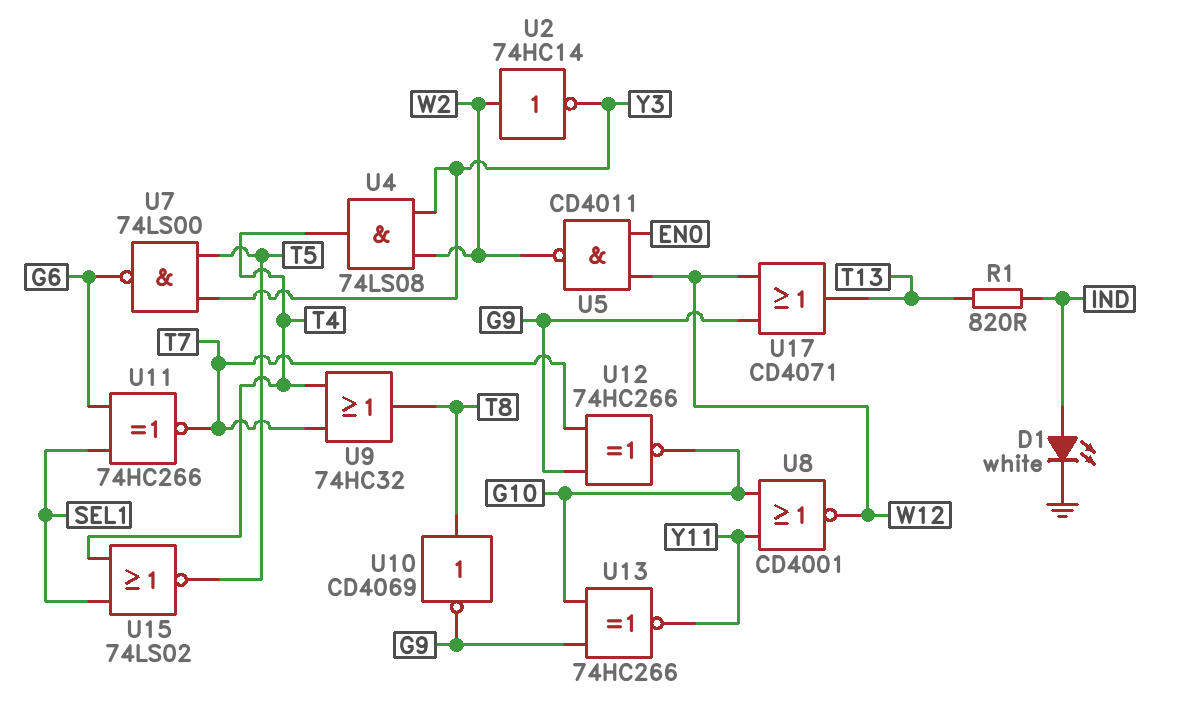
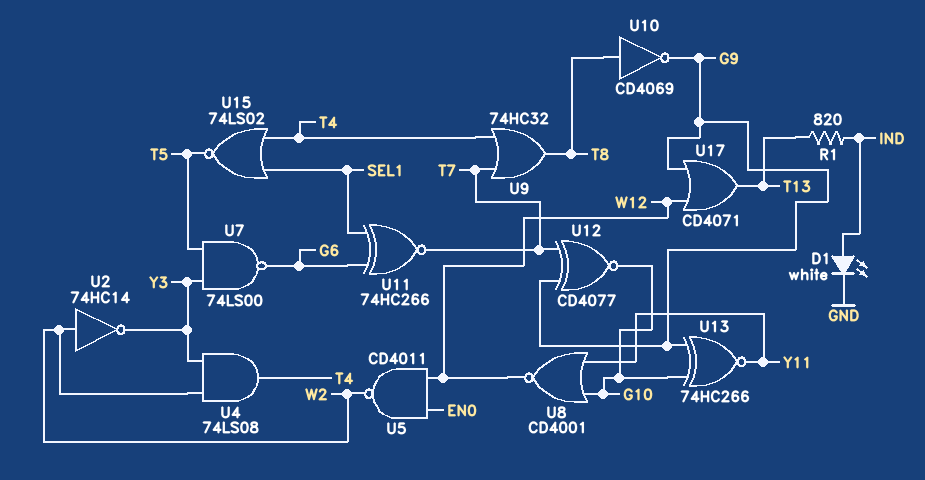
U12: XNOR 74HC266 (in G9, in T7, out G10) -> XNOR CD4077 (in G9, in T7, out G10)

